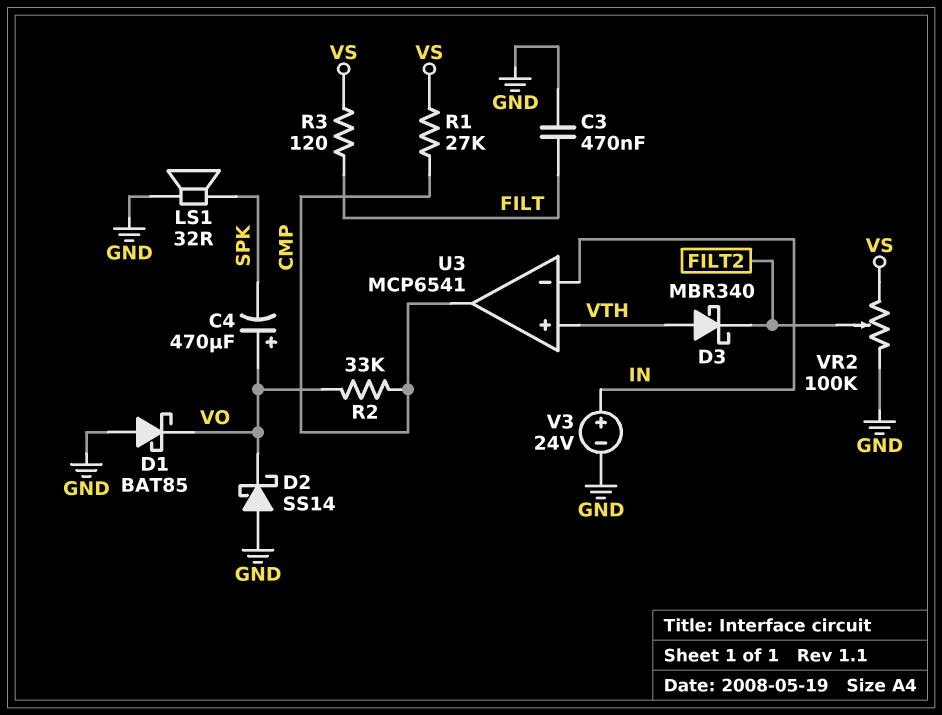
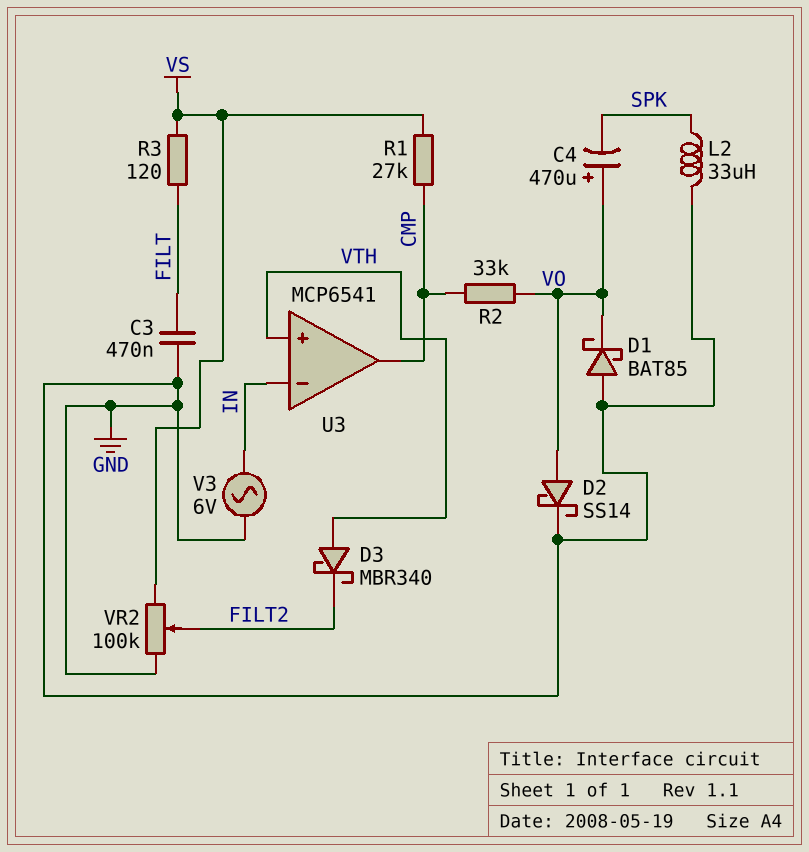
D2: schottky SS14 (A GND, K VO) -> schottky SS14 (A VO, K GND)
L2: none -> 33uH (GND, SPK)
LS1: speaker 32R (GND, SPK) -> none
V3: 24V (plus IN, minus GND) -> AC 6V (GND, IN)

